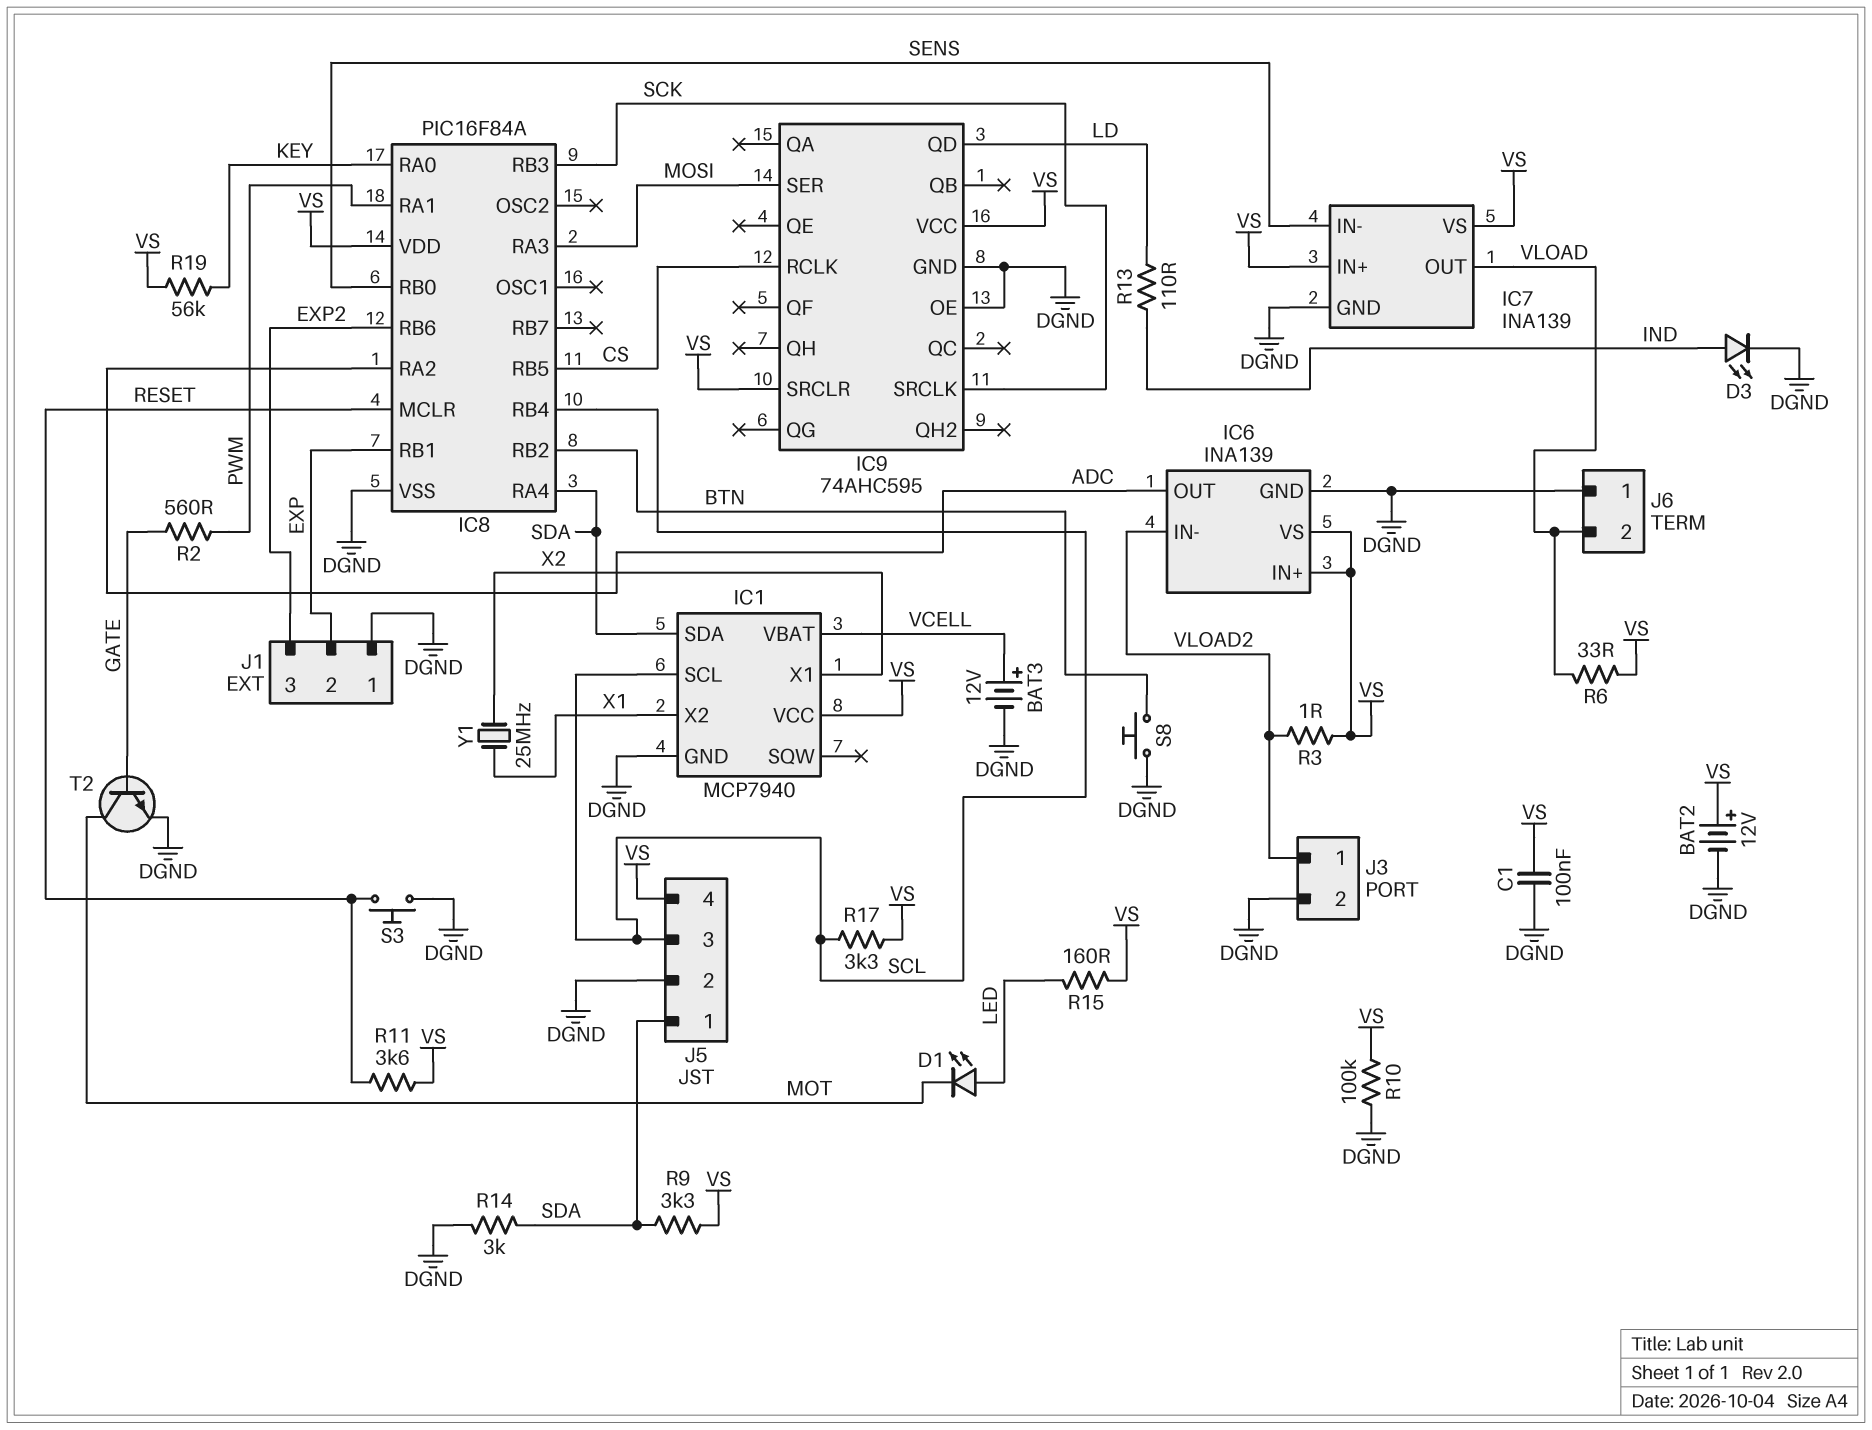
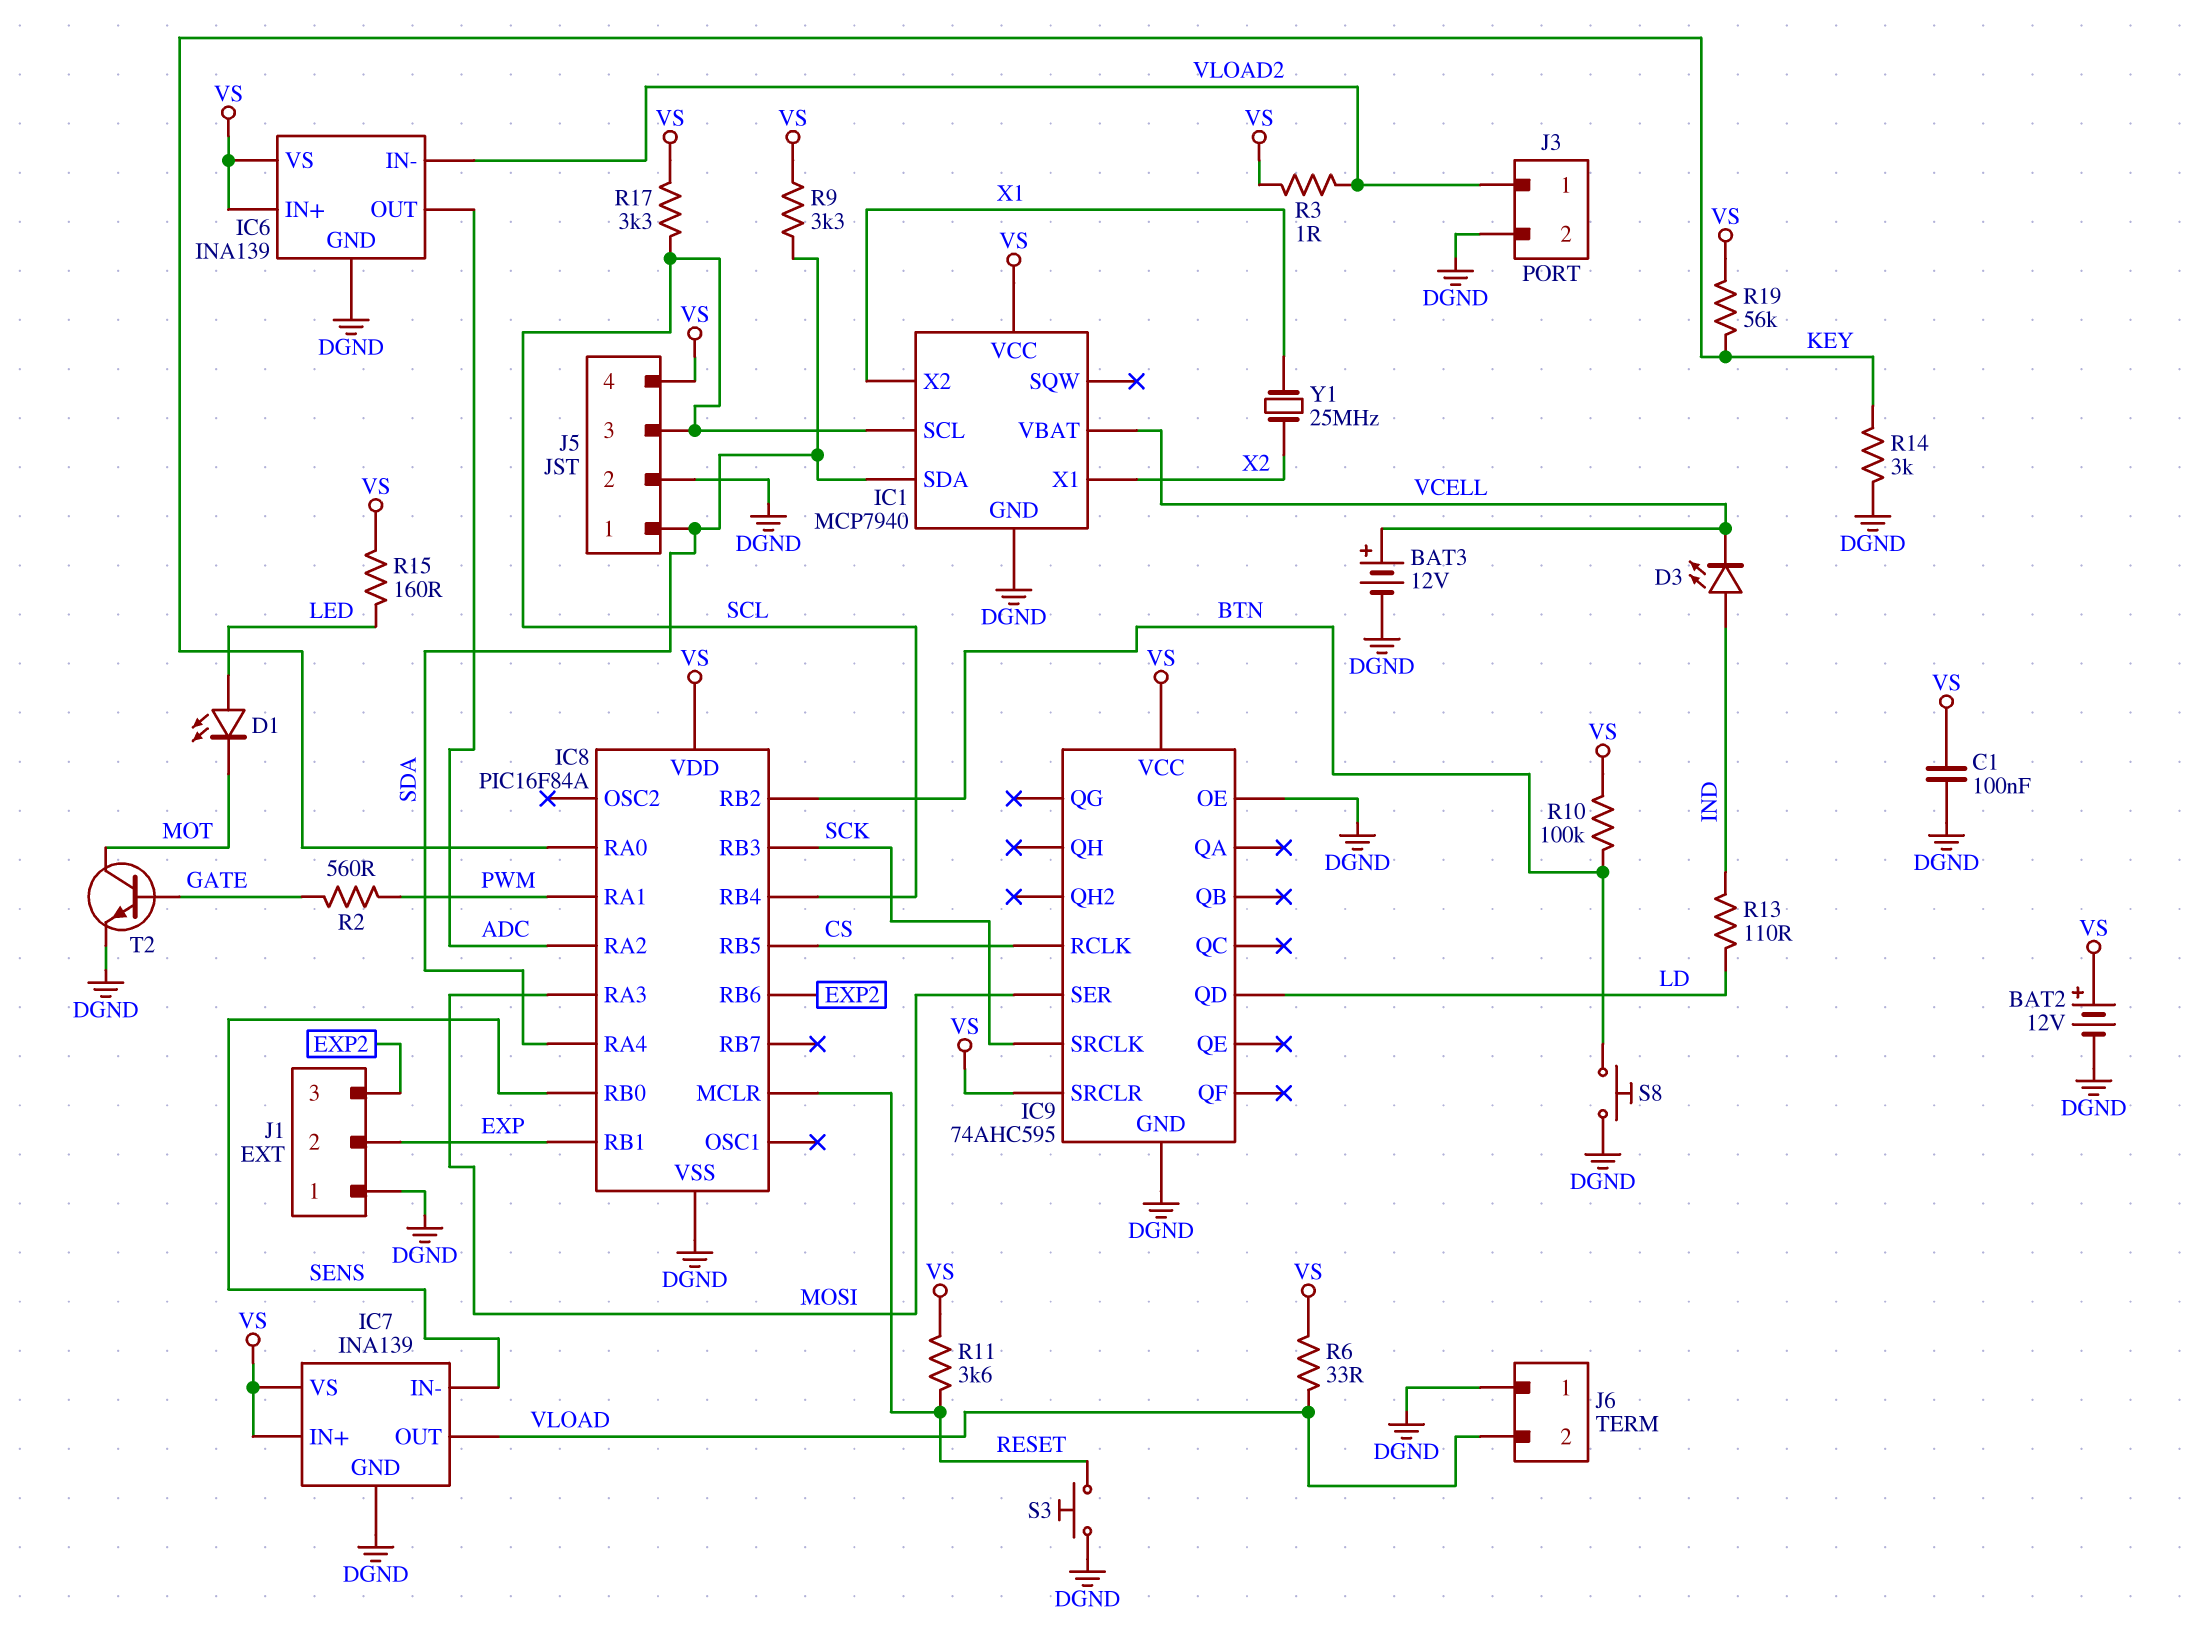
D3: LED (A IND, K DGND) -> LED (A IND, K VCELL)
R10: 100k (DGND, VS) -> 100k (BTN, VS)
R14: 3k (DGND, SDA) -> 3k (DGND, KEY)

